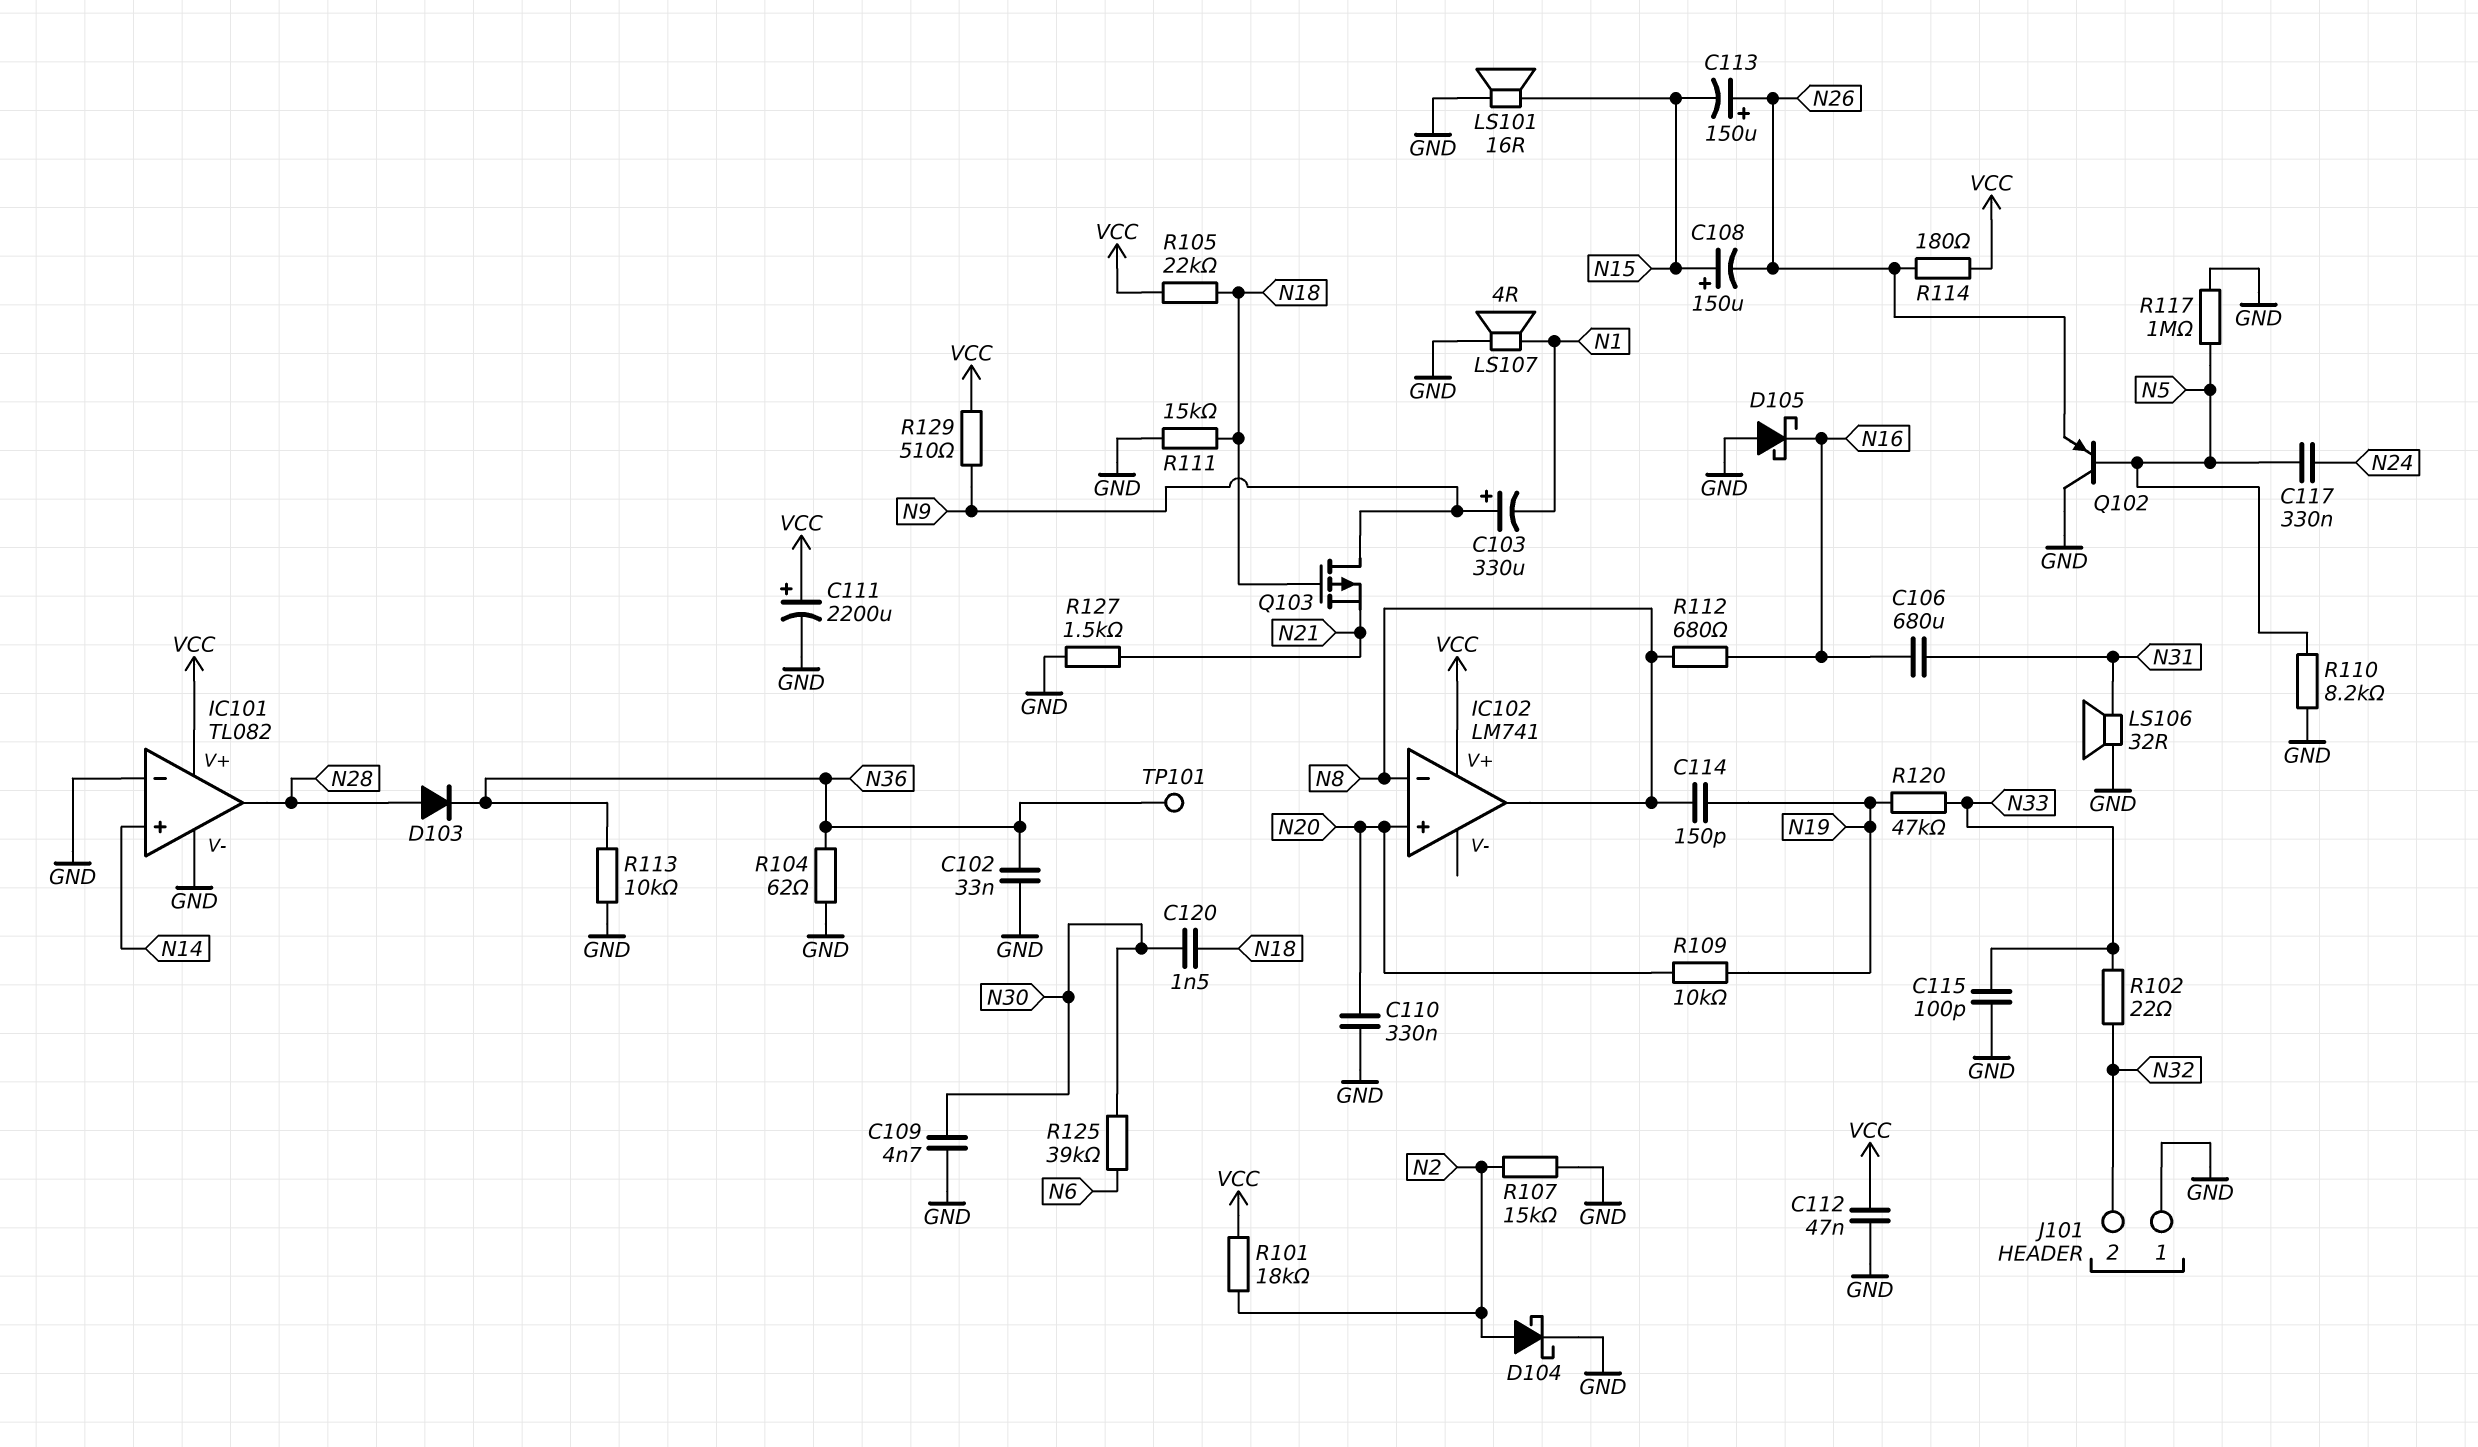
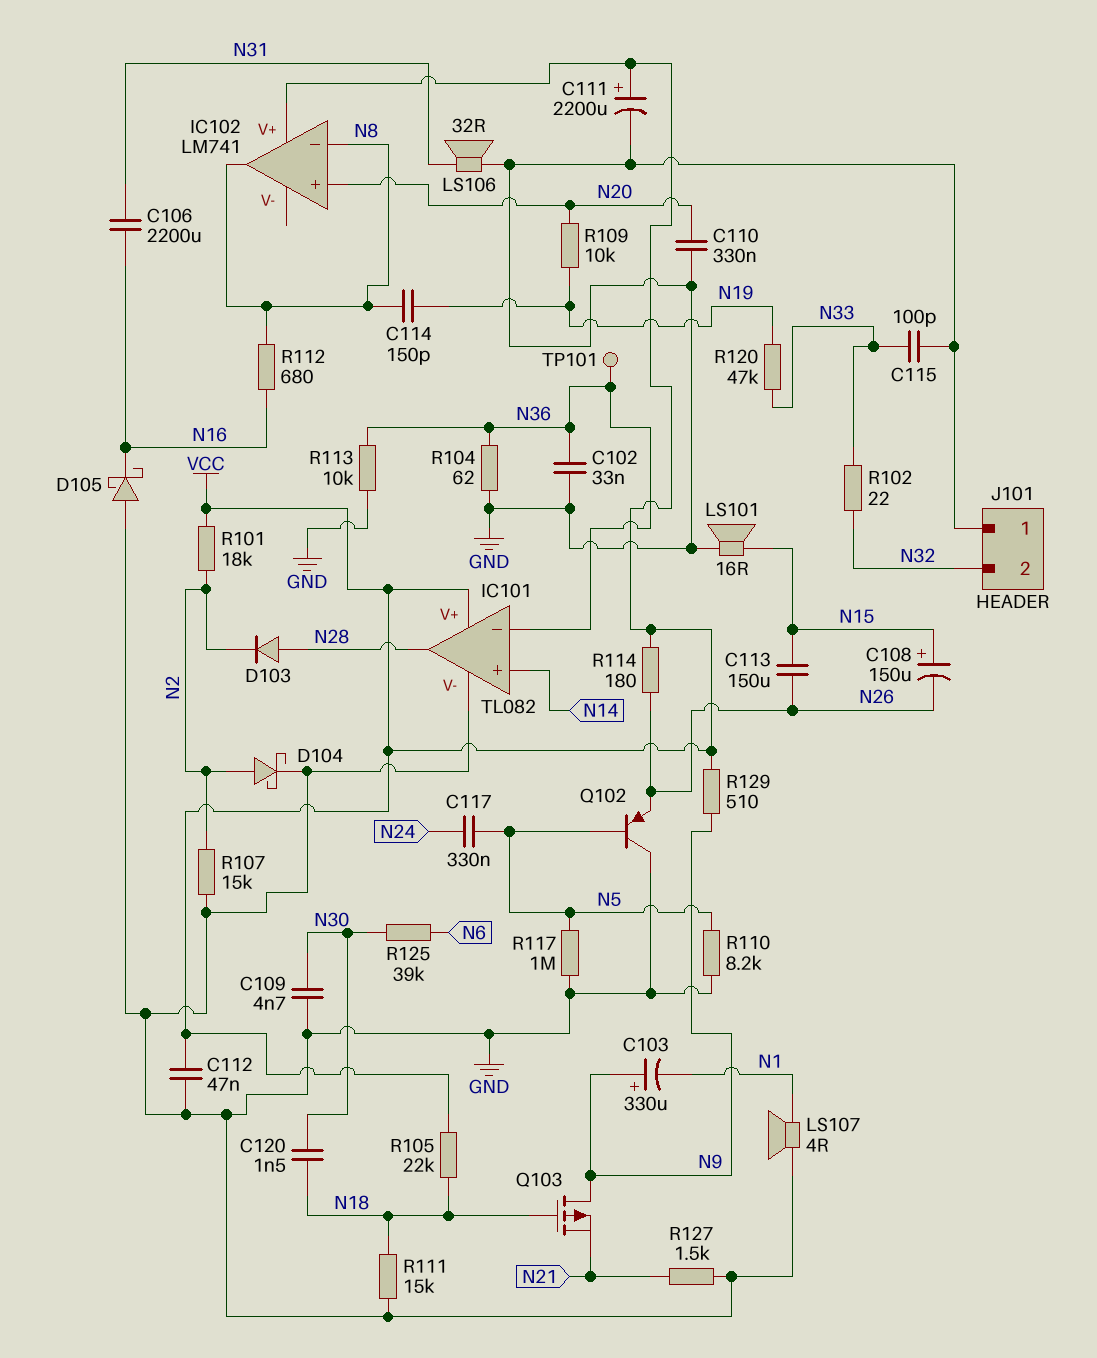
C106: 680uF (N16, N31) -> 2200uF (N16, N31)
C113: 150uF (plus N26, minus N15) -> 150uF (N15, N26)
D103: diode (A N28, K N36) -> diode (A N28, K N2)
IC101 pin in-: GND -> N36

